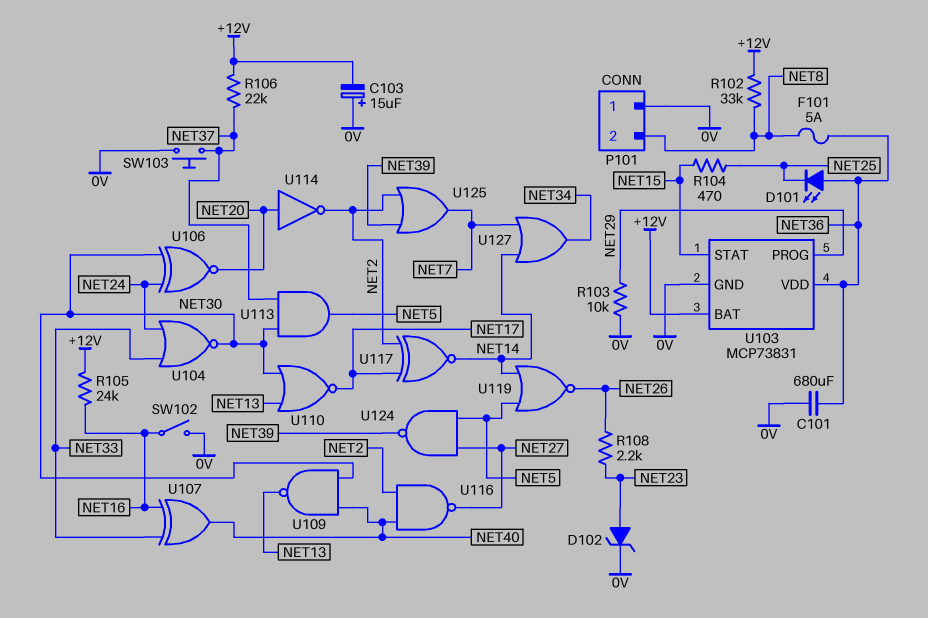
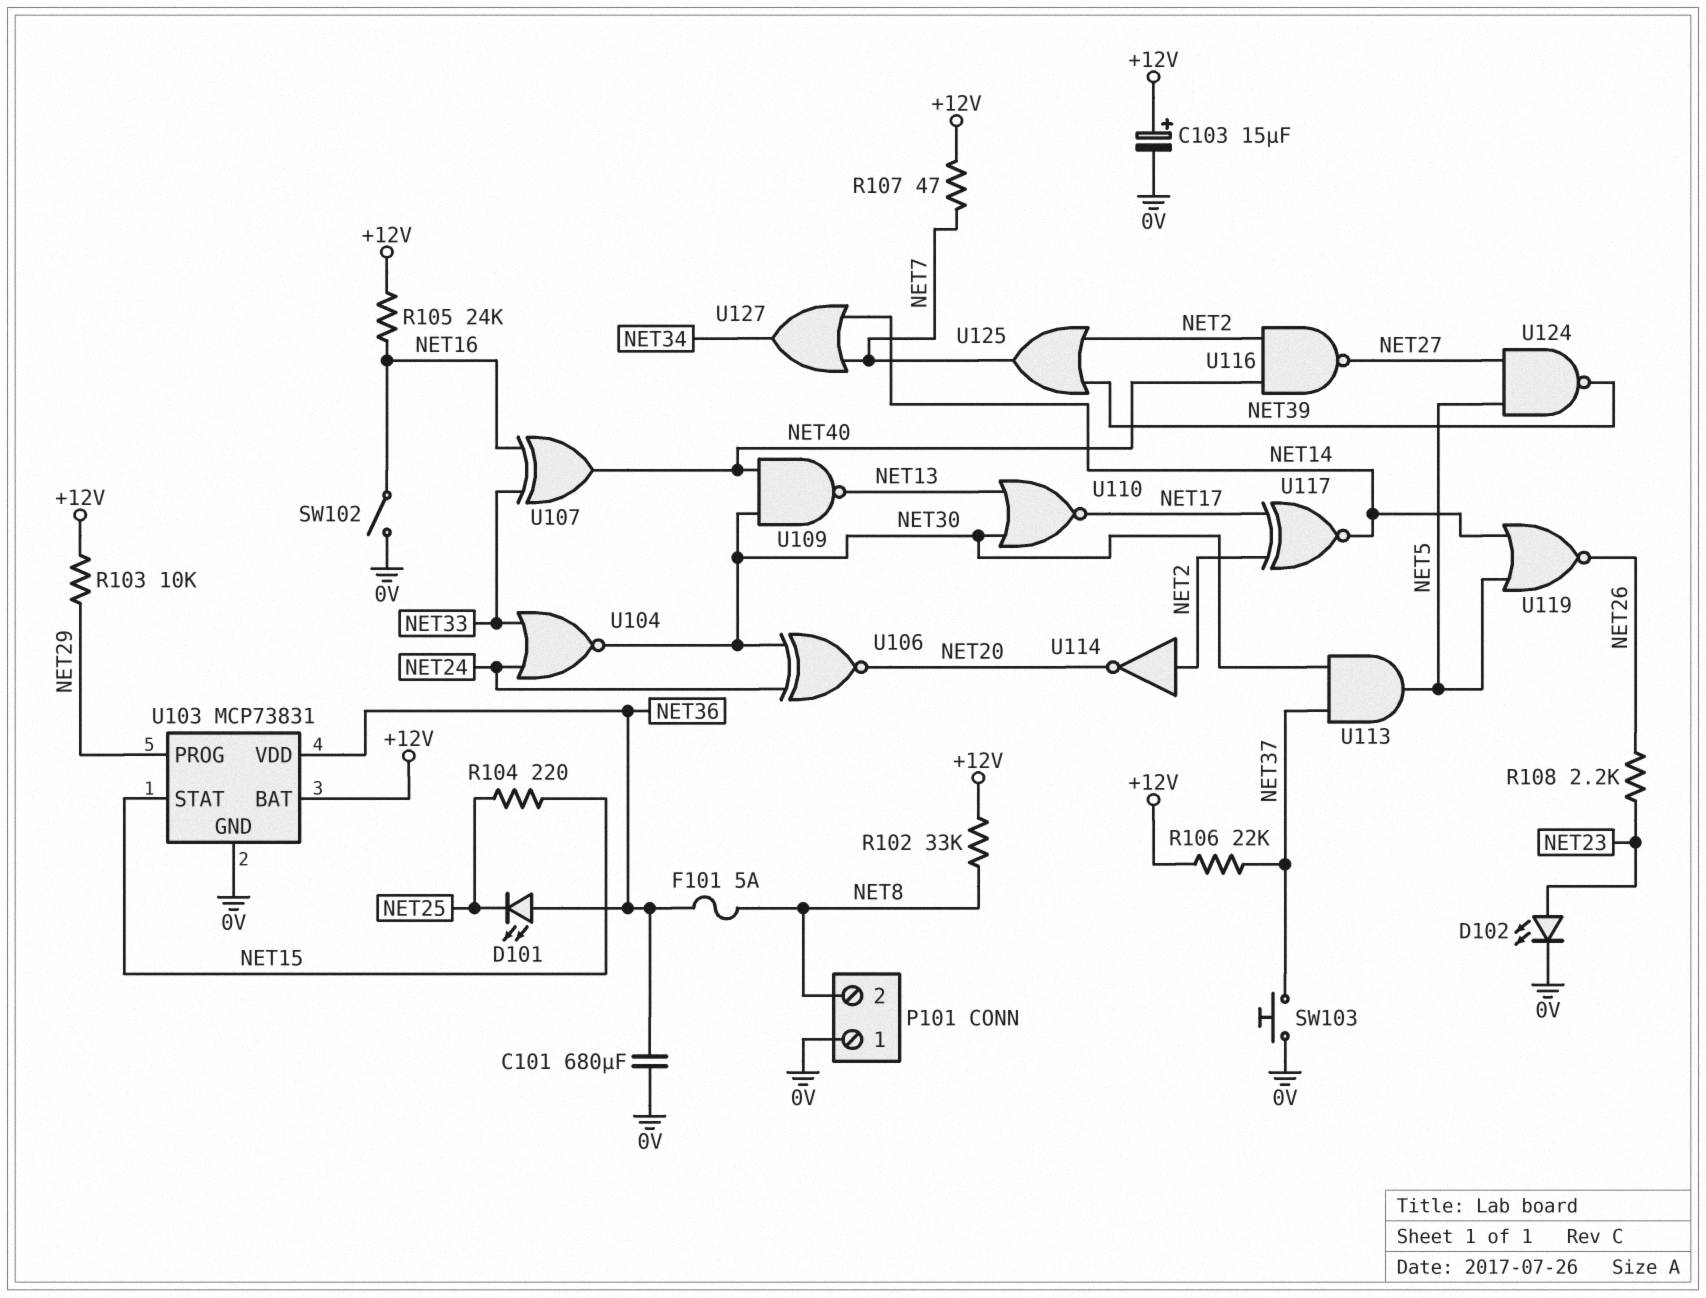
C103: 15uF (plus 0V, minus +12V) -> 15uF (plus +12V, minus 0V)
D102: zener (A NET23, K 0V) -> LED (A NET23, K 0V)
R103: 10k (0V, NET29) -> 10k (+12V, NET29)
R104: 470 (NET15, NET25) -> 220 (NET15, NET25)
R107: none -> 47 (+12V, NET7)
U114: NOT (in NET20, out NET2) -> NOT (in NET2, out NET20)

